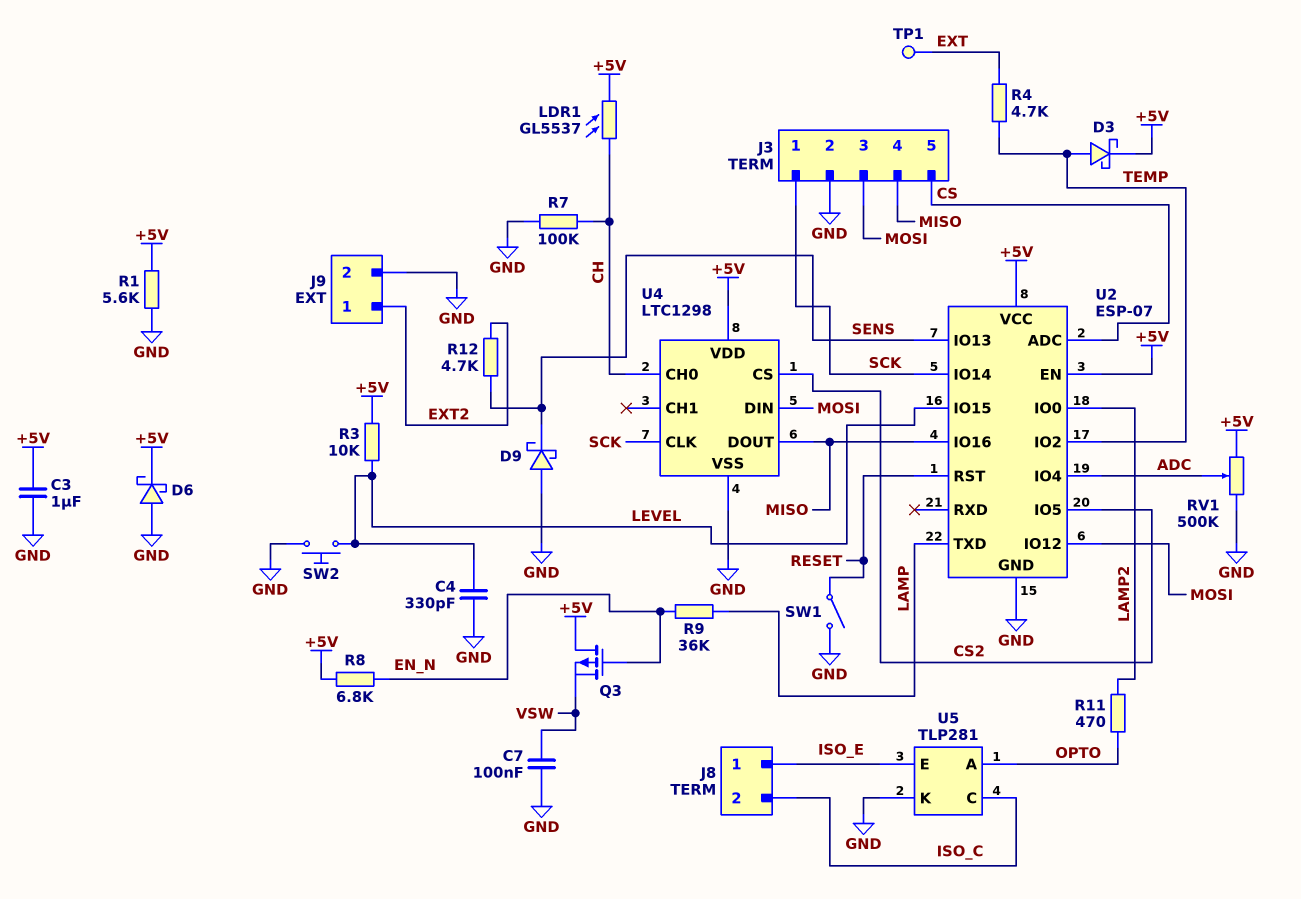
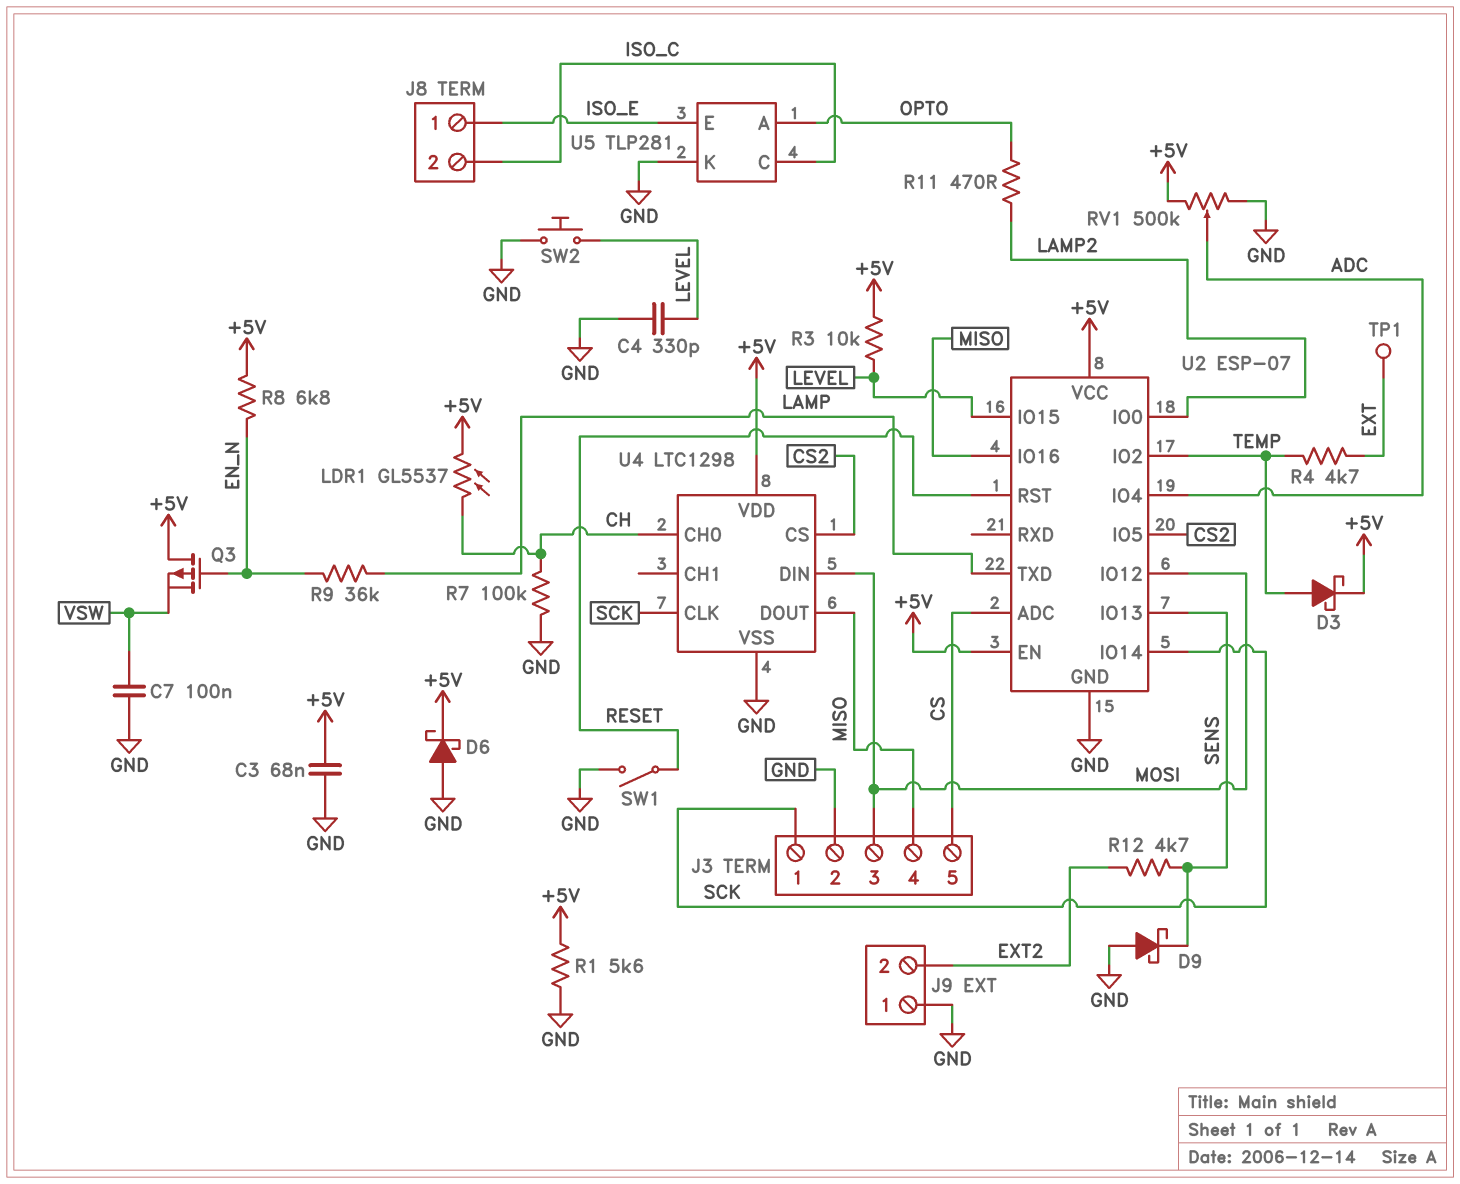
C3: 1uF (+5V, GND) -> 68nF (+5V, GND)
J9 pin 1: EXT2 -> GND
J9 pin 2: GND -> EXT2

